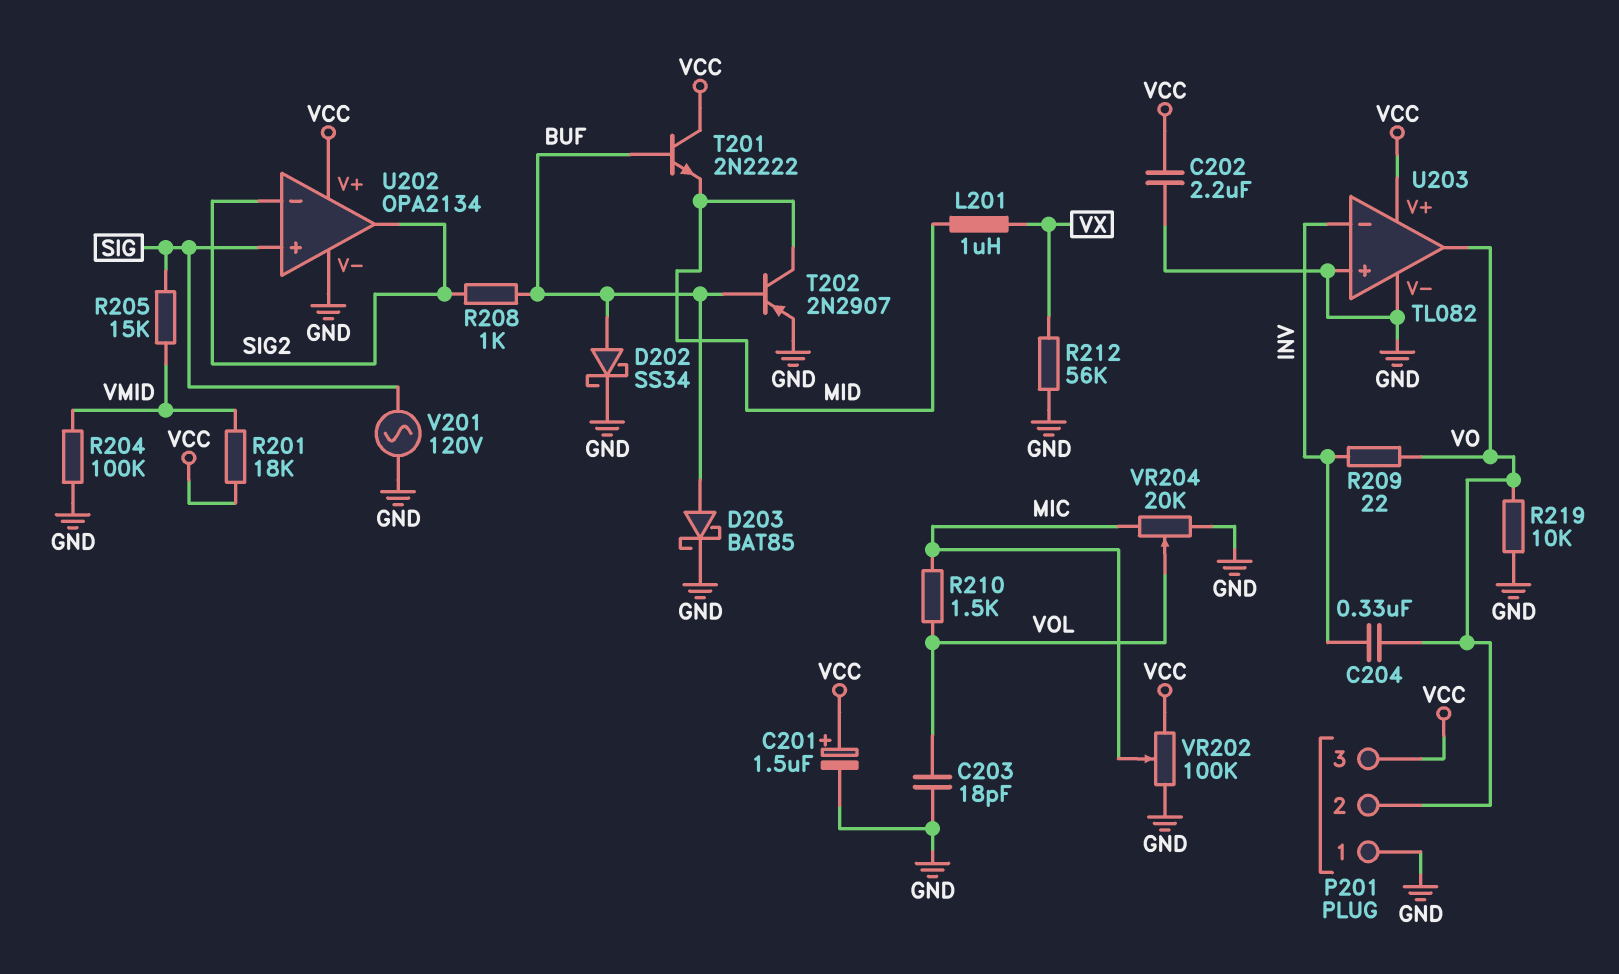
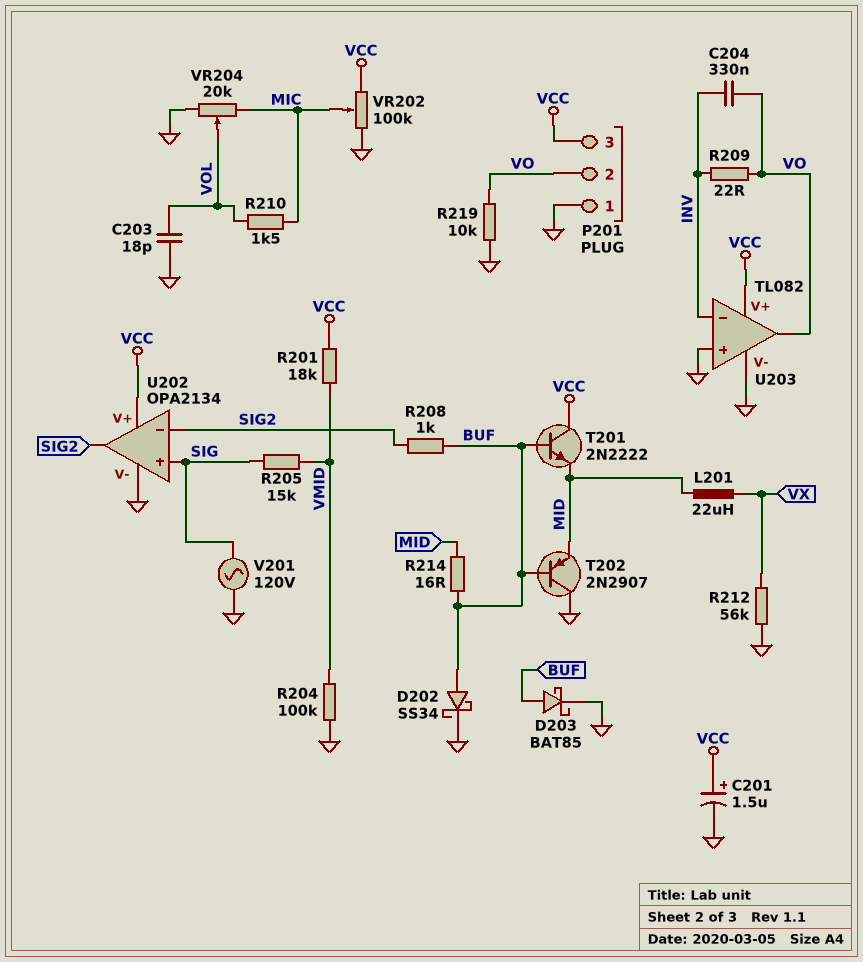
C202: 2.2uF (GND, VCC) -> none
L201: 1uH (MID, VX) -> 22uH (MID, VX)
R214: none -> 16 (BUF, MID)
T202: PNP 2N2907 (B BUF, C MID, E GND) -> PNP 2N2907 (B BUF, C GND, E MID)

